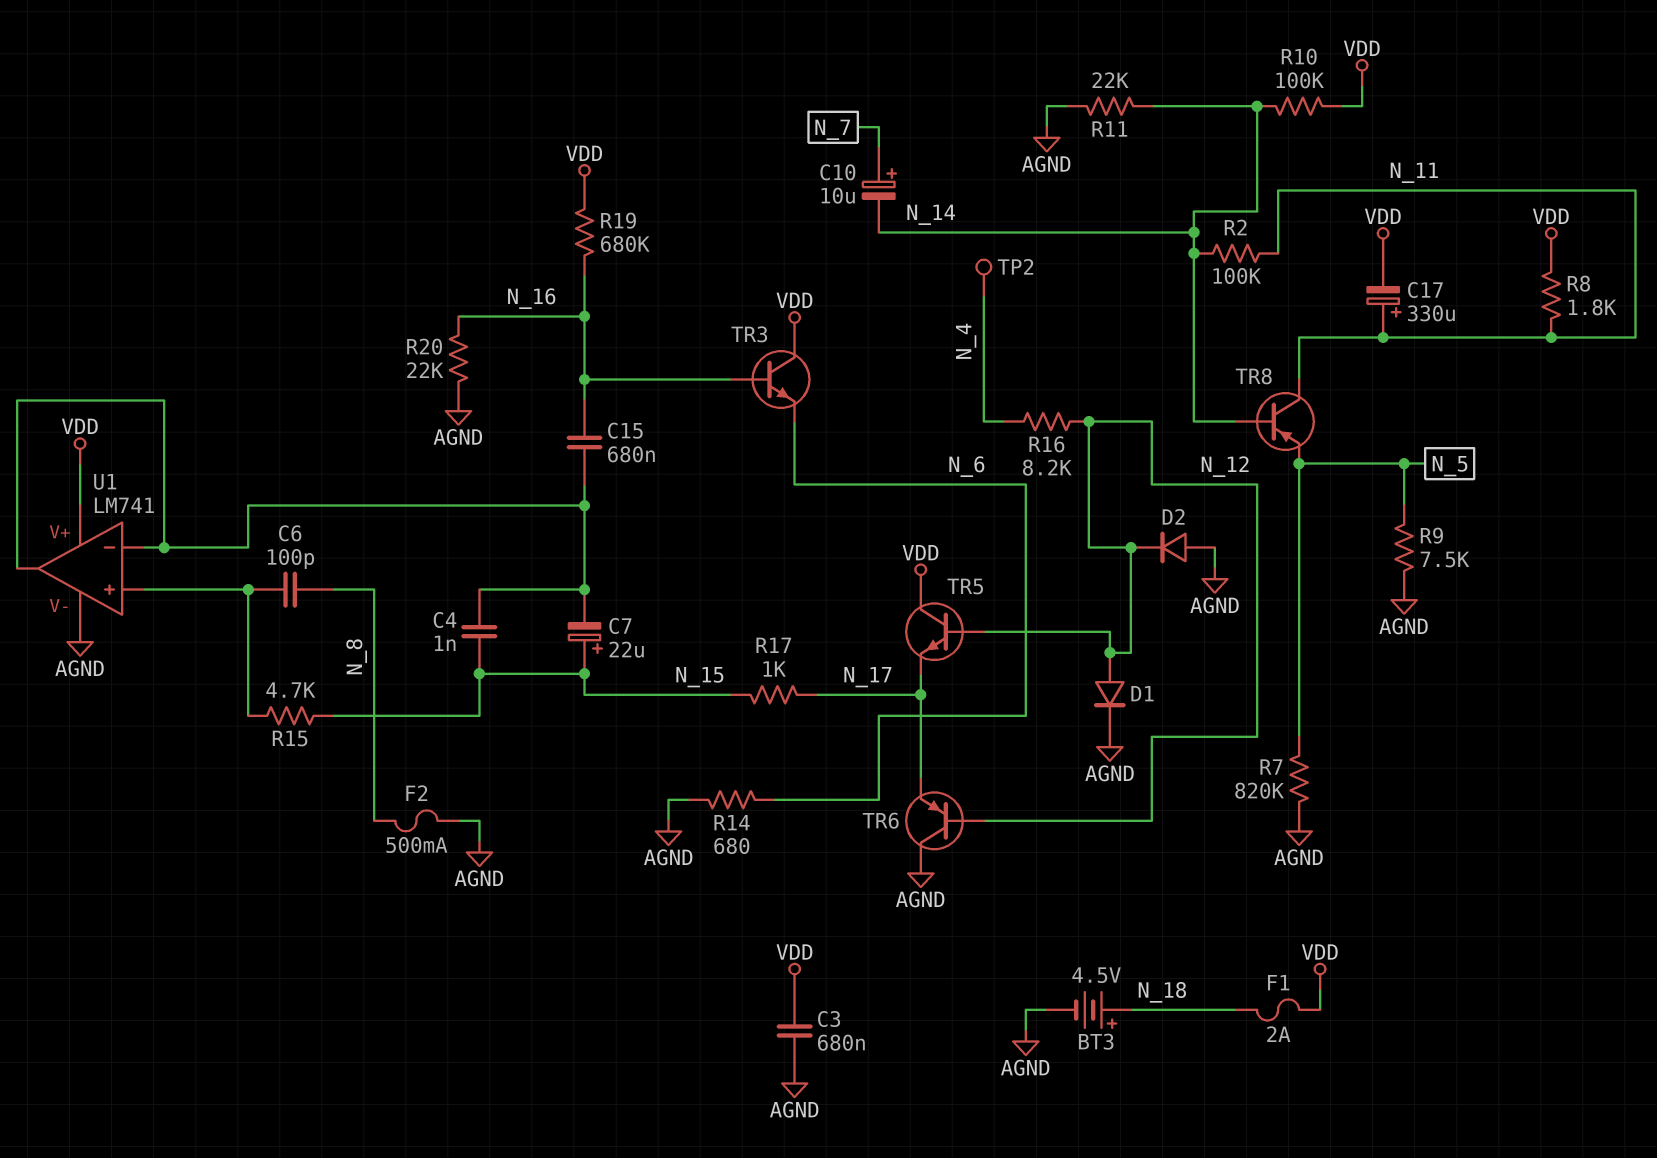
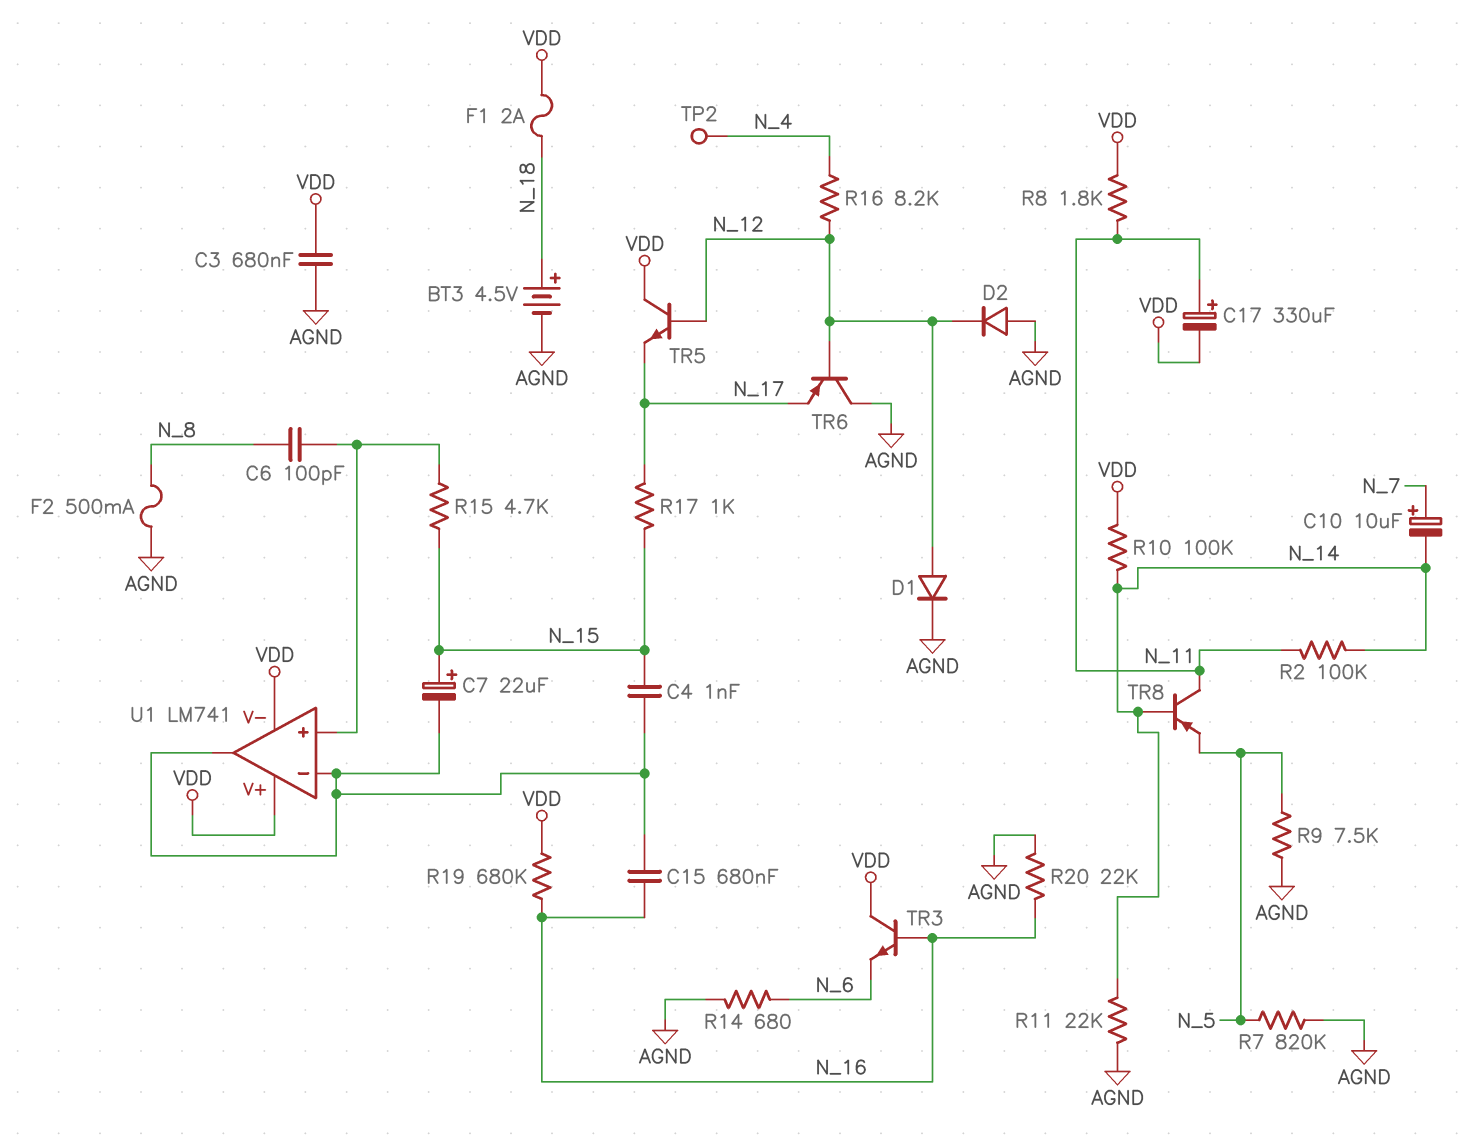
U1 pin V-: AGND -> VDD

